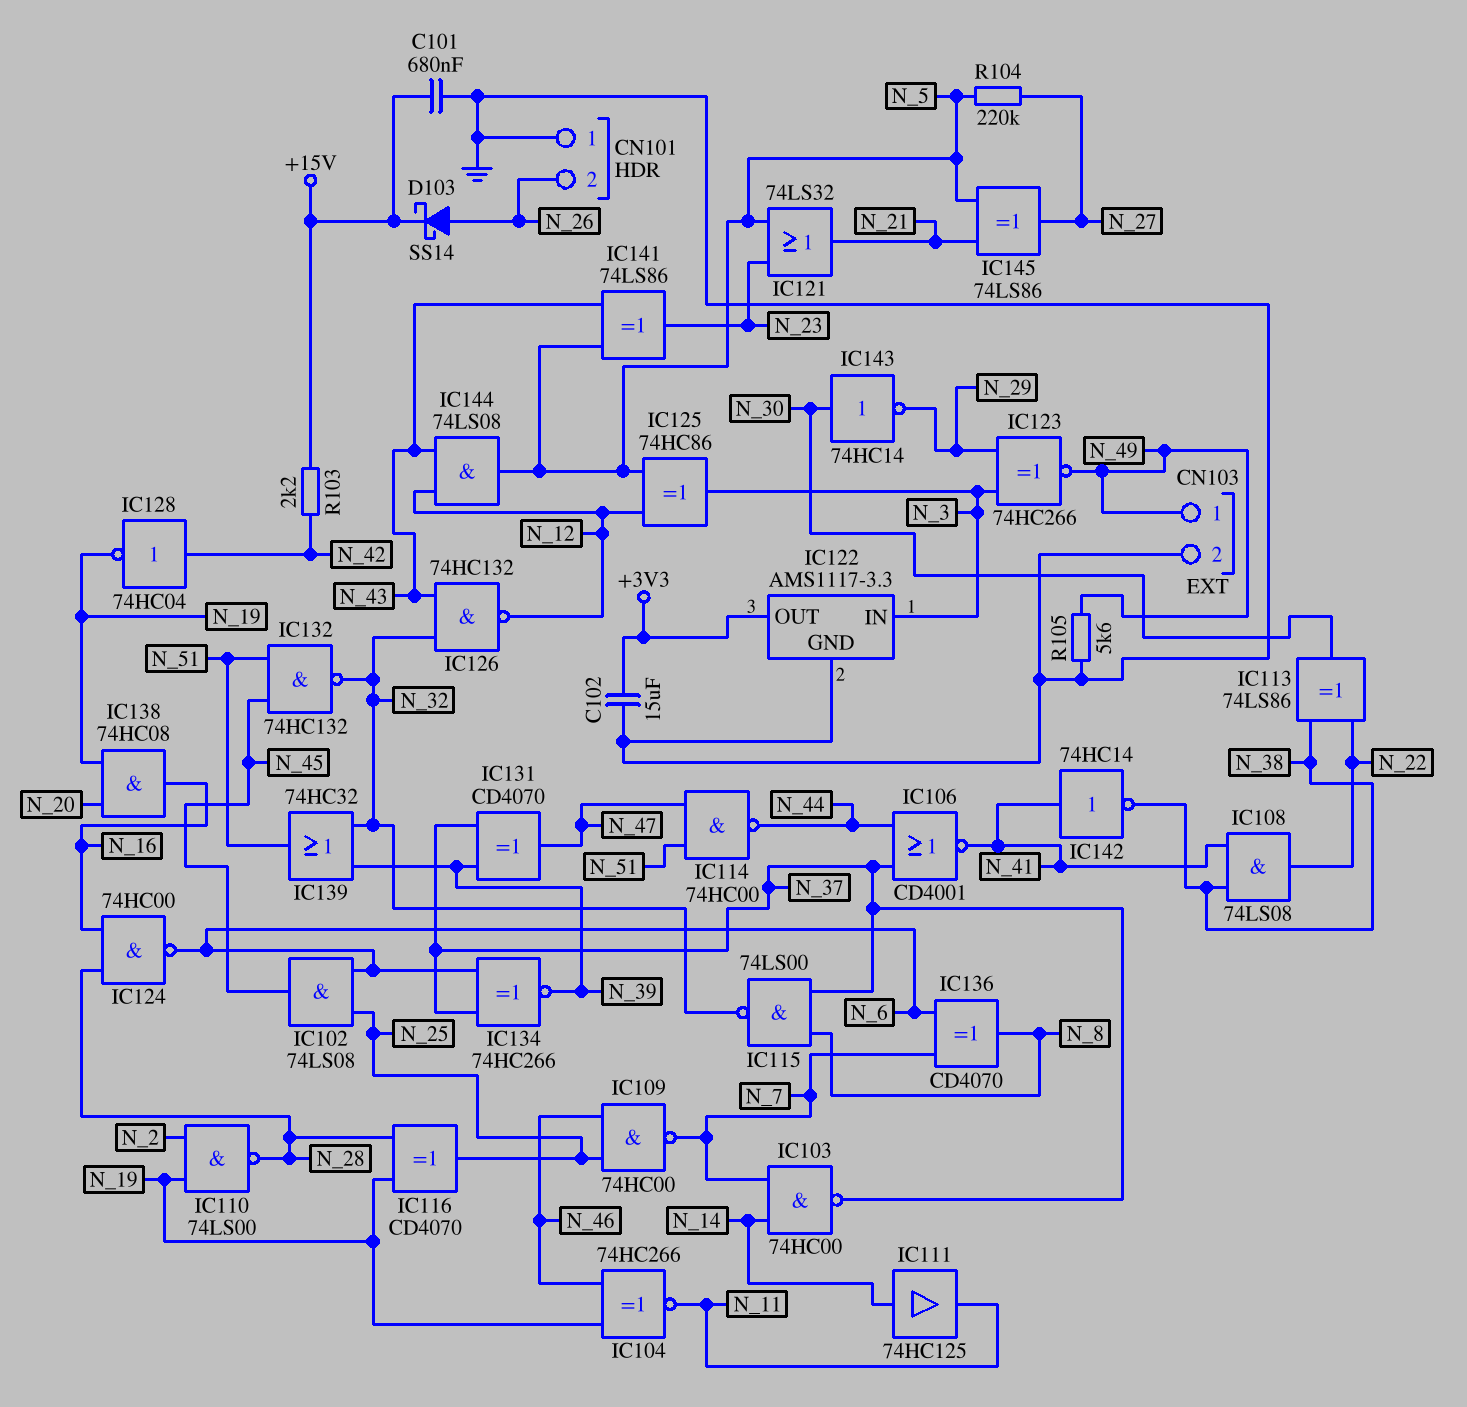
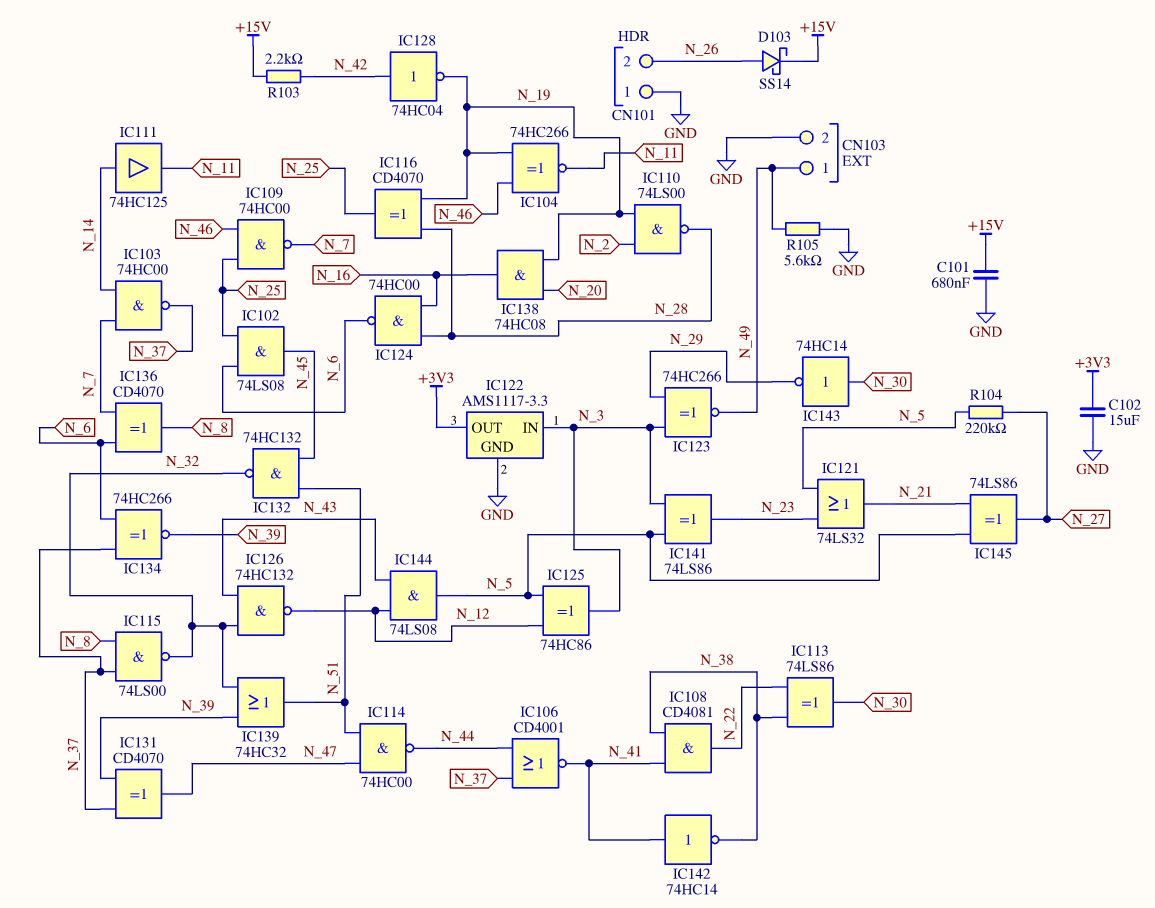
IC108: AND 74LS08 (in N_38, in N_41, out N_22) -> AND CD4081 (in N_38, in N_41, out N_22)
IC141: XOR 74LS86 (in N_5, in N_43, out N_23) -> XOR 74LS86 (in N_3, in N_5, out N_23)

